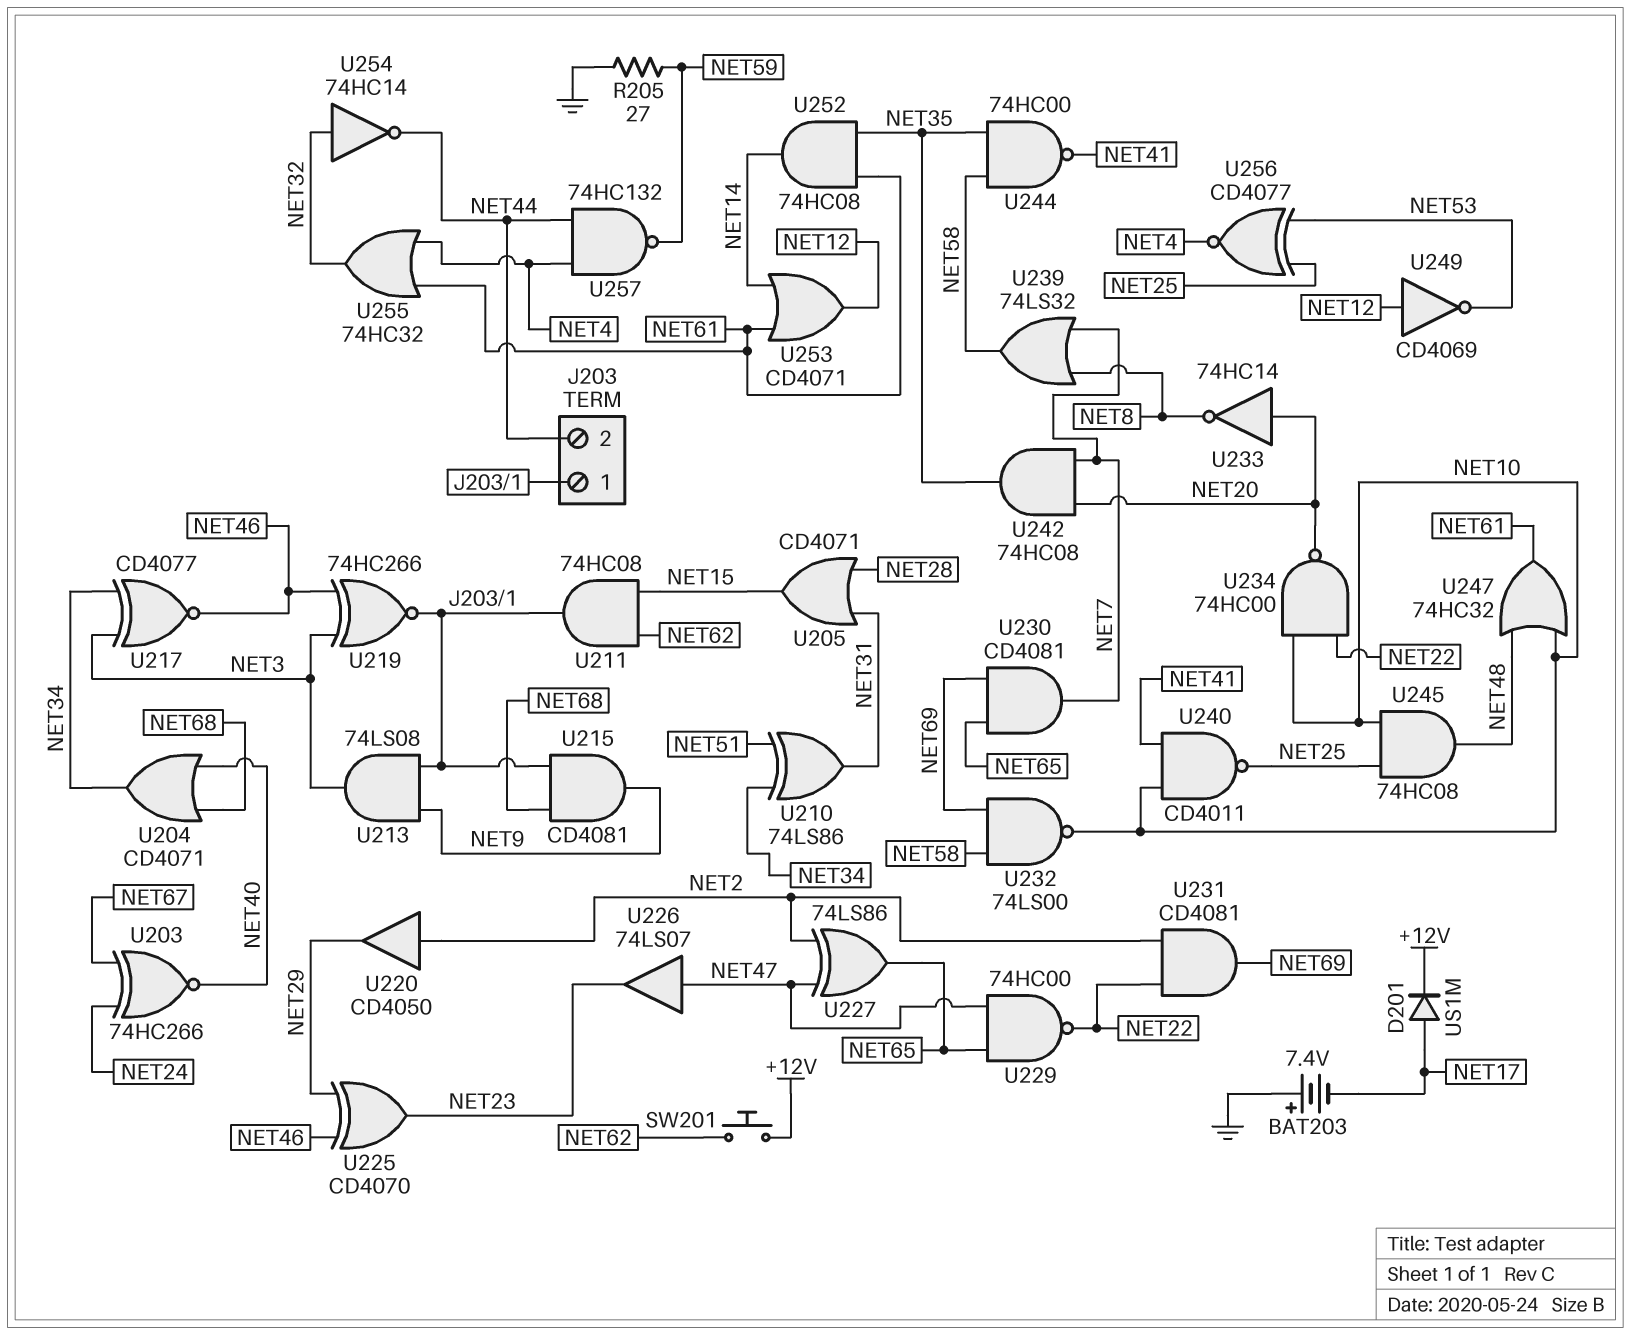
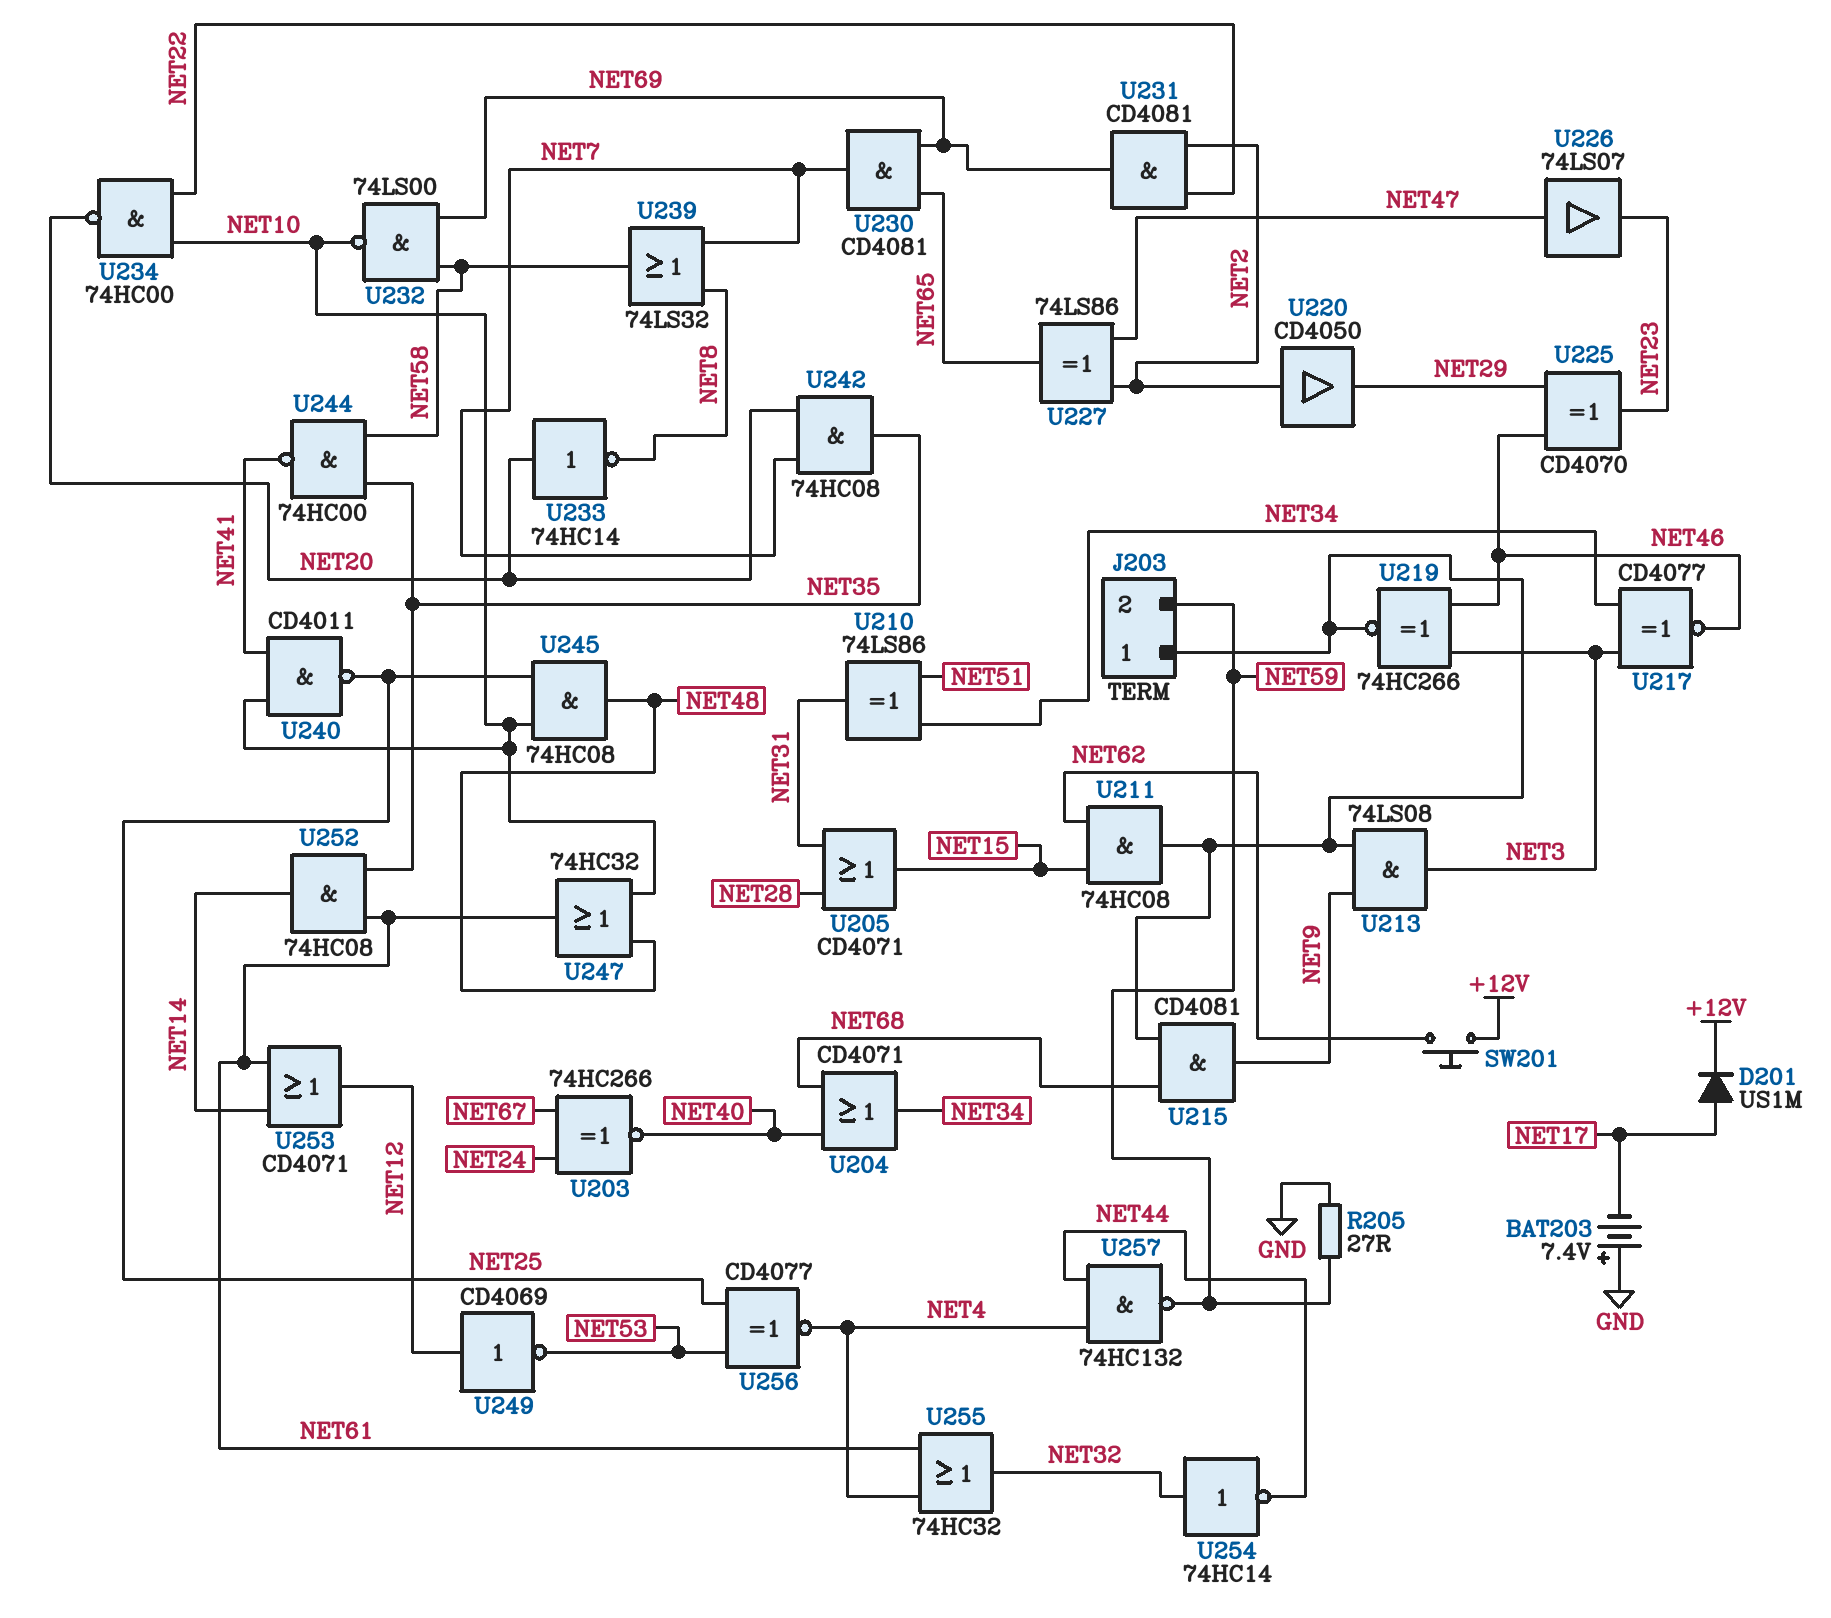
J203 pin 2: NET44 -> NET59
U229: NAND 74HC00 (in NET47, in NET65, out NET22) -> none

